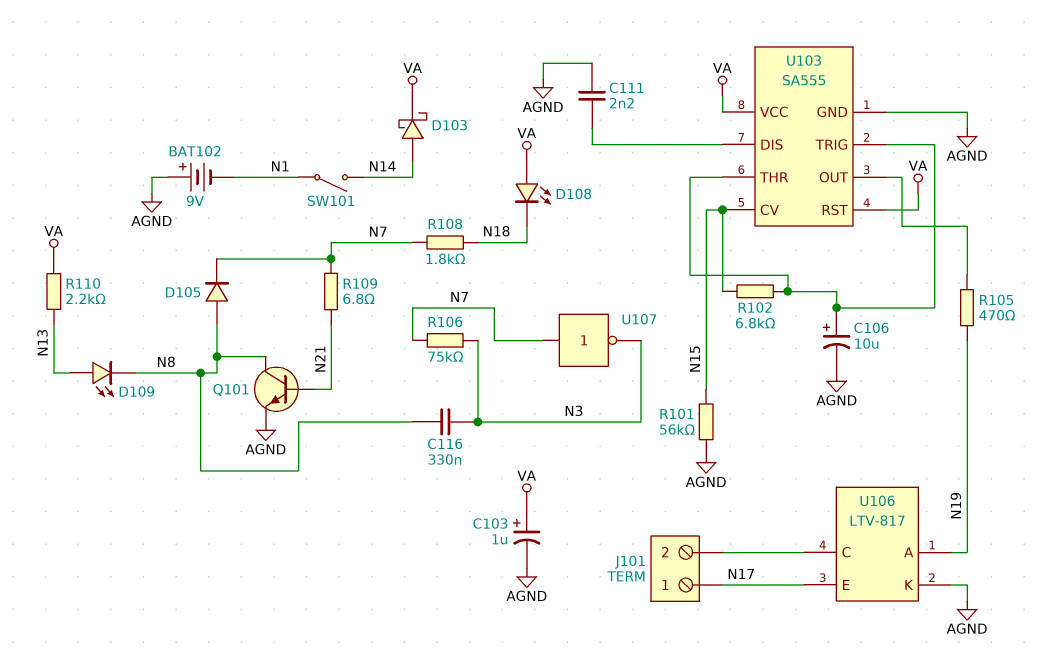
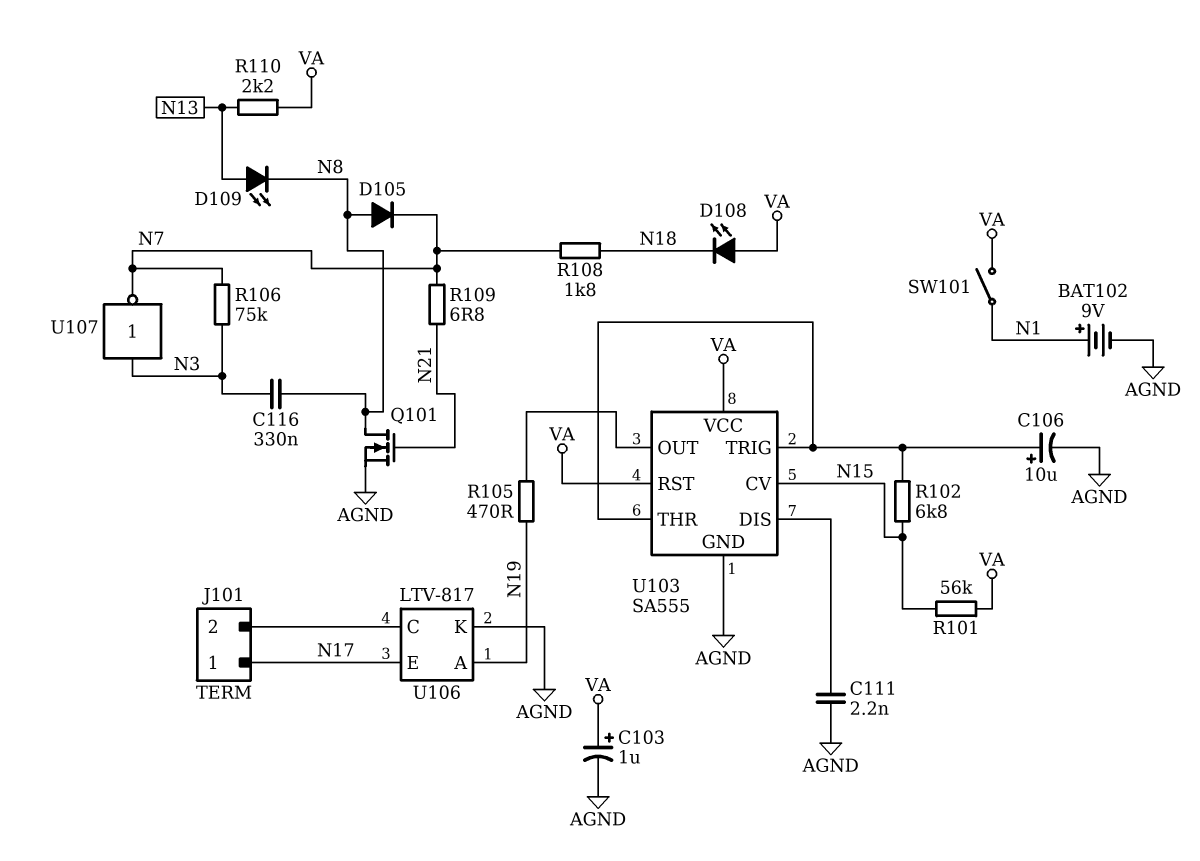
BAT102: 9V (plus AGND, minus N1) -> 9V (plus N1, minus AGND)
D103: schottky (A N14, K VA) -> none
Q101: NPN (B N21, C N8, E AGND) -> NMOS (G N21, D N8, S AGND)
R101: 56k (AGND, N15) -> 56k (N15, VA)
SW101: switch (N1, N14) -> switch (N1, VA)
U107: NOT (in N7, out N3) -> NOT (in N3, out N7)

